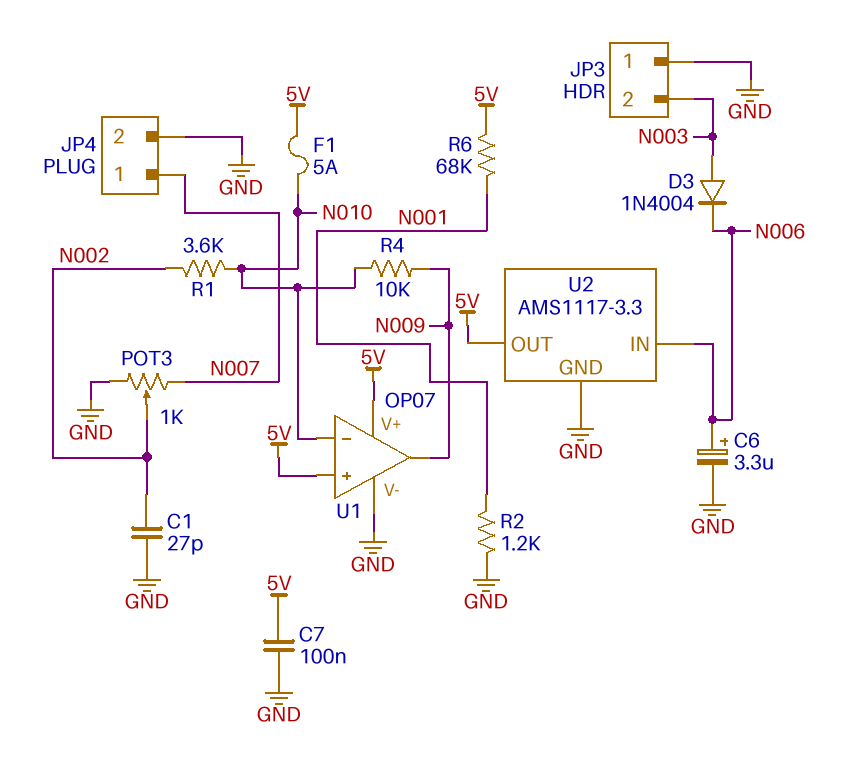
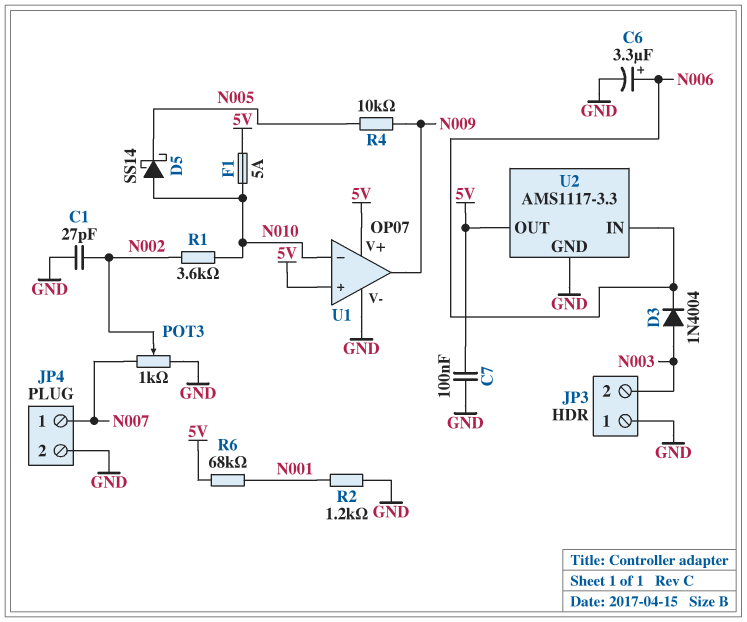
D5: none -> schottky SS14 (A N010, K N005)
R4: 10k (N009, N010) -> 10k (N005, N009)

